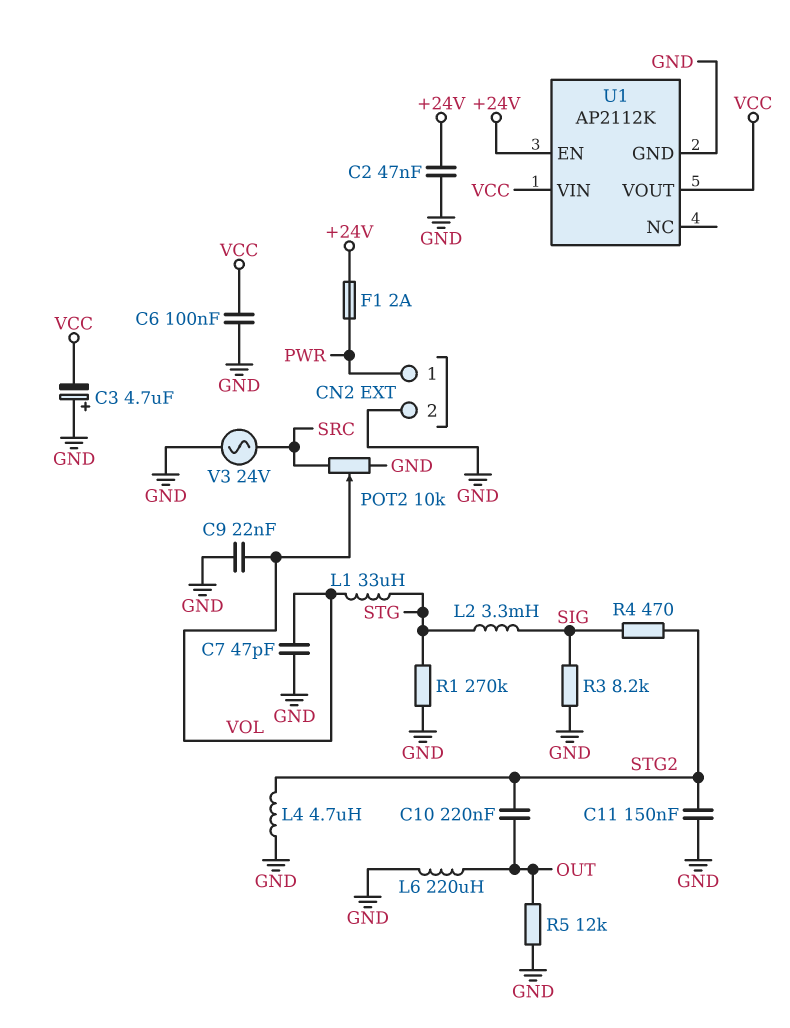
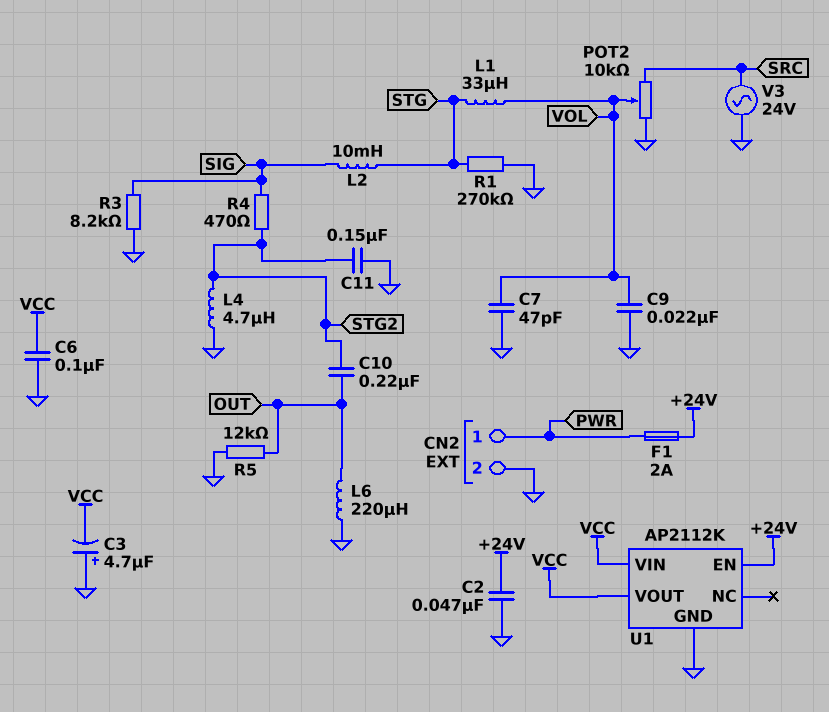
L2: 3.3mH (SIG, STG) -> 10mH (SIG, STG)

